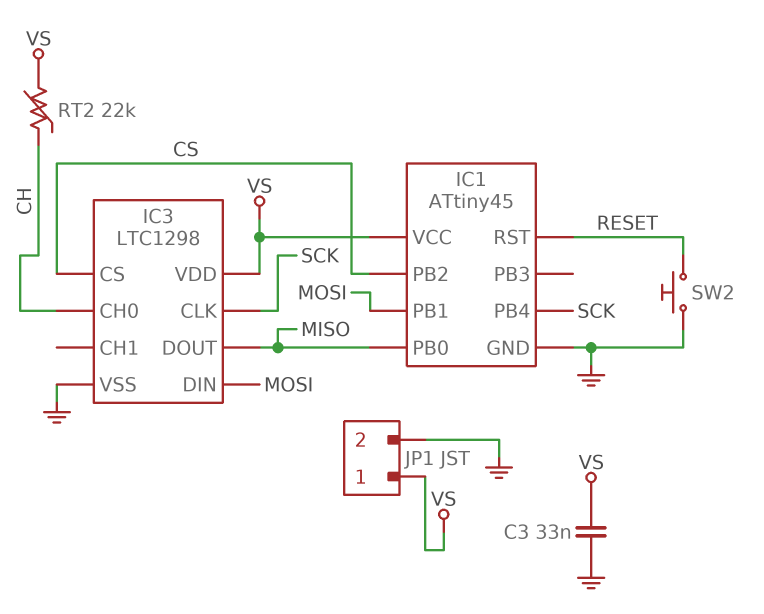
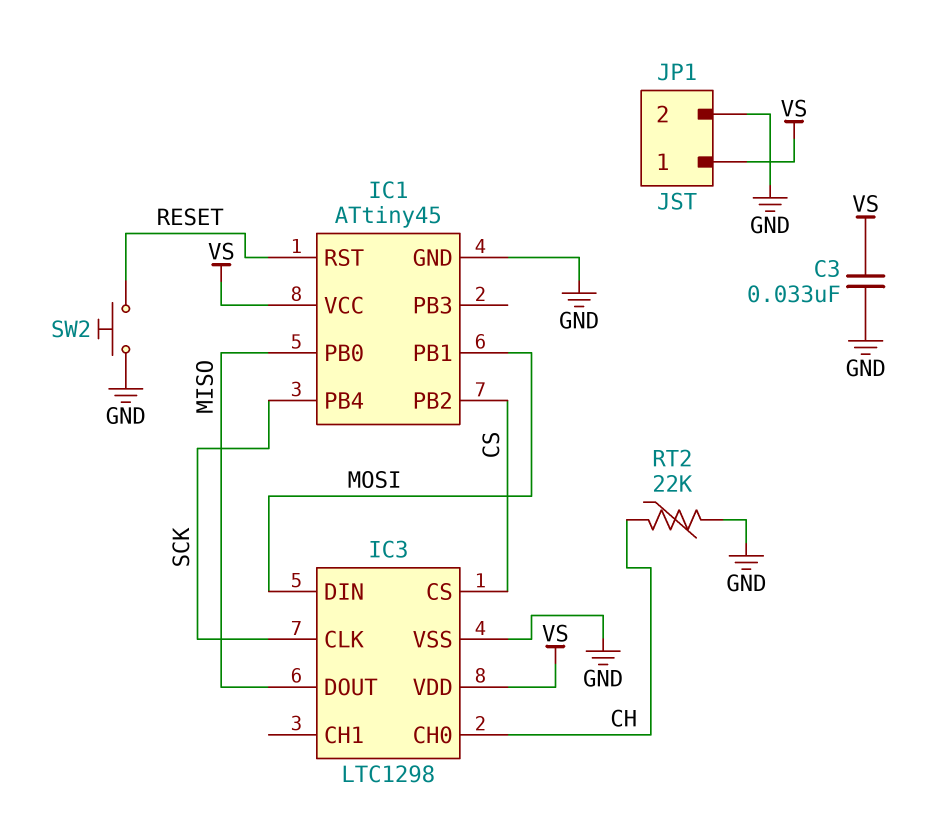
RT2: 22k (CH, VS) -> 22k (CH, GND)

